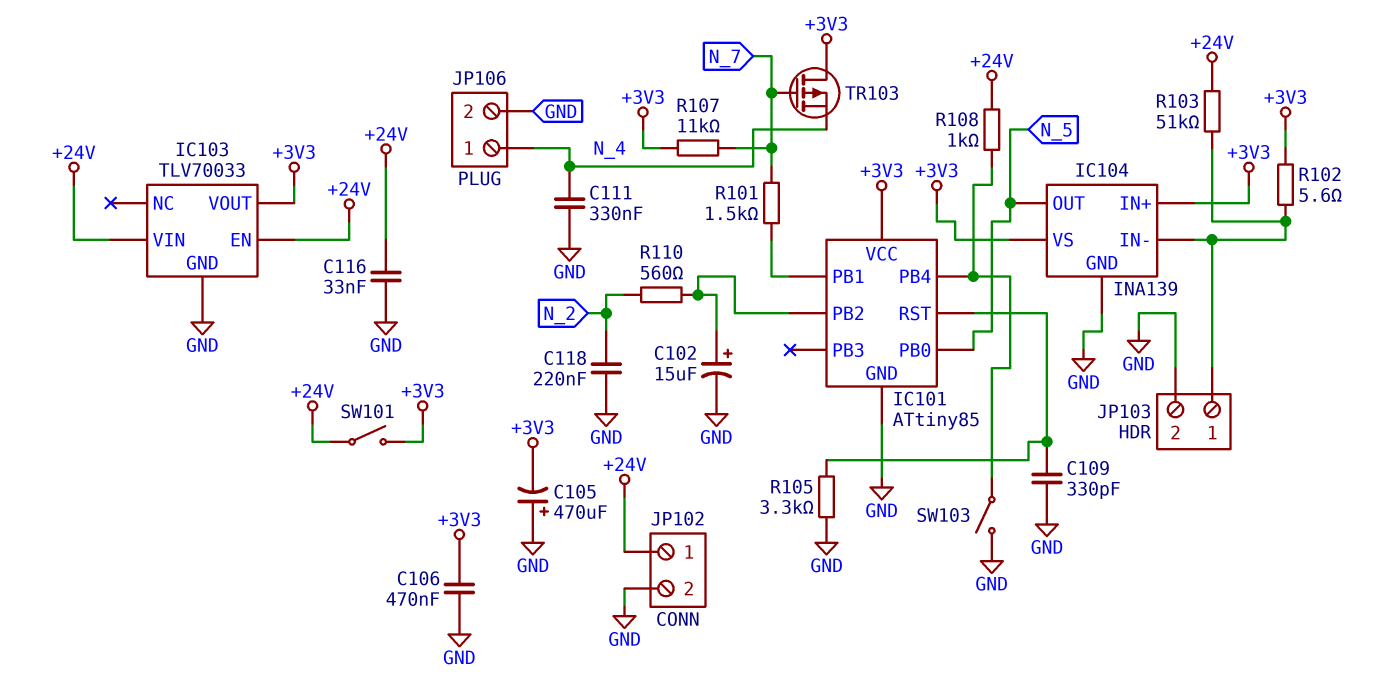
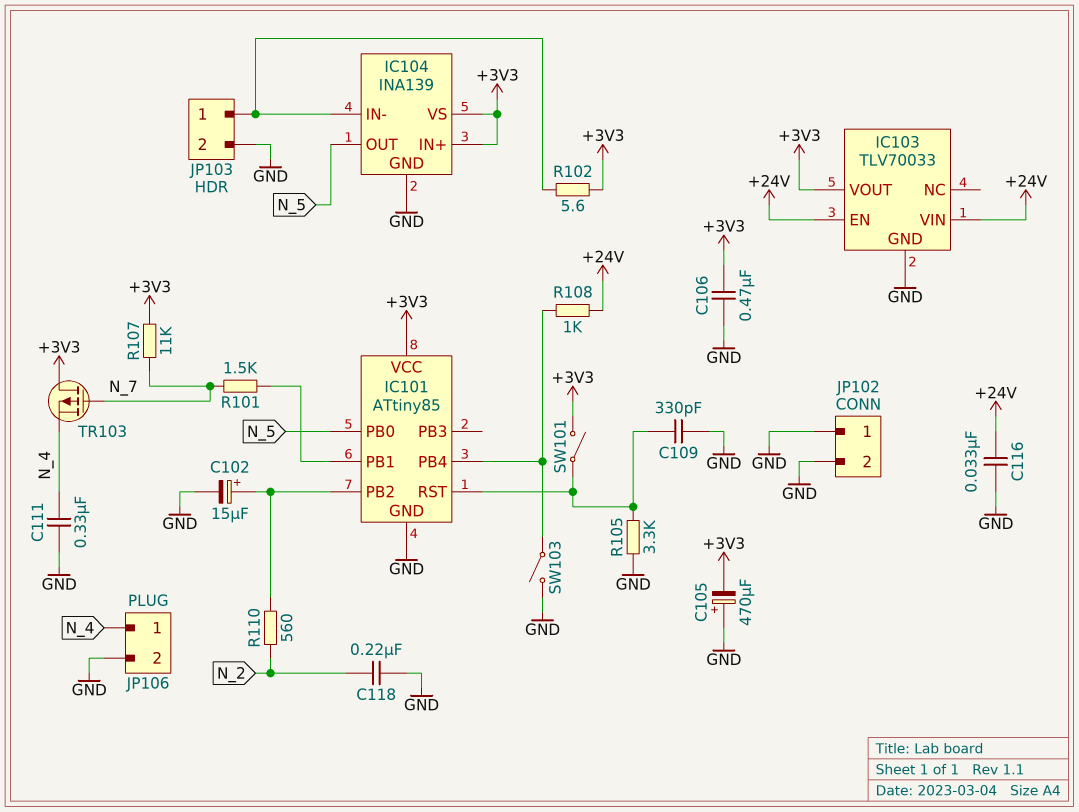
JP102 pin 1: +24V -> GND
R103: 51k (+24V, IC104/IN-) -> none
SW101: switch (+3V3, +24V) -> switch (+3V3, IC101/RST)

